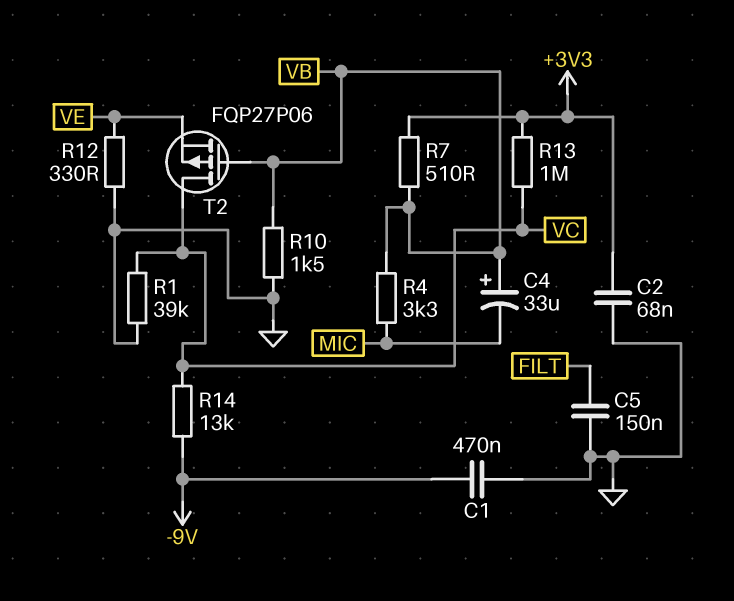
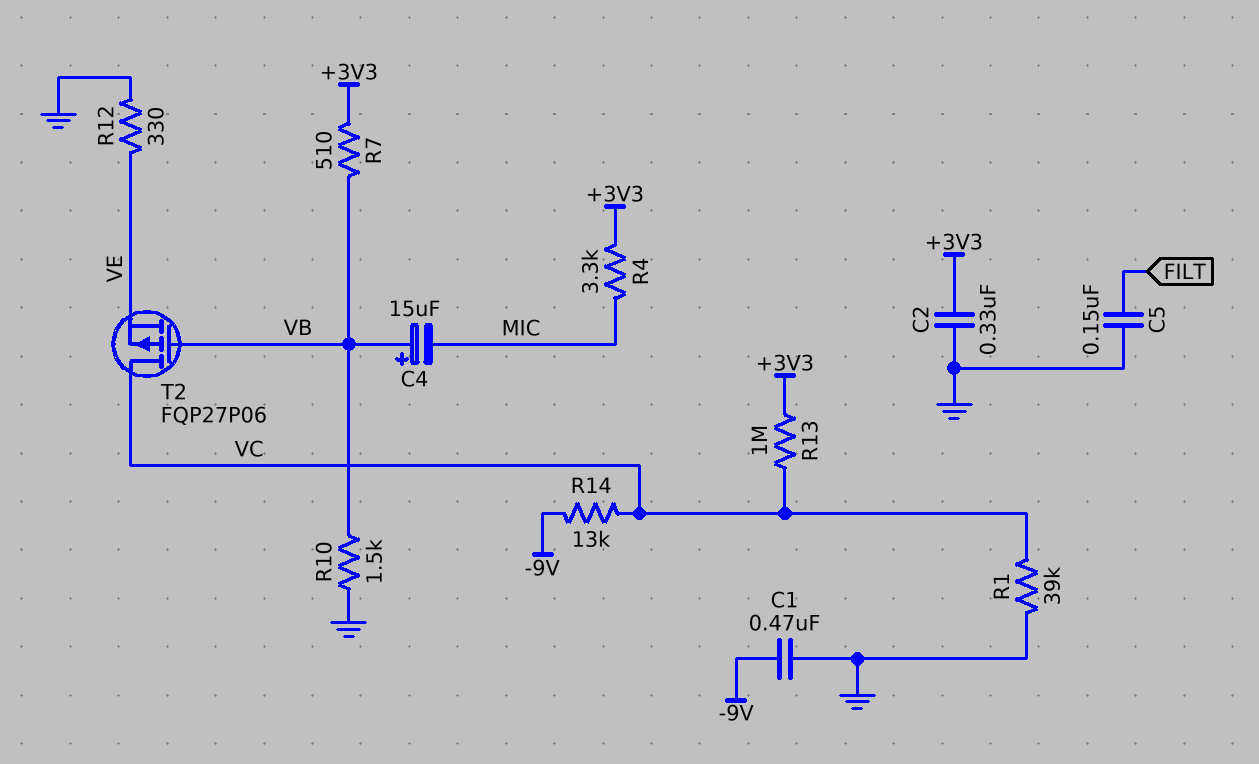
C2: 68nF (+3V3, GND) -> 330nF (+3V3, GND)
C4: 33uF (plus VB, minus MIC) -> 15uF (plus VB, minus MIC)
R4: 3.3k (MIC, VB) -> 3.3k (+3V3, MIC)

